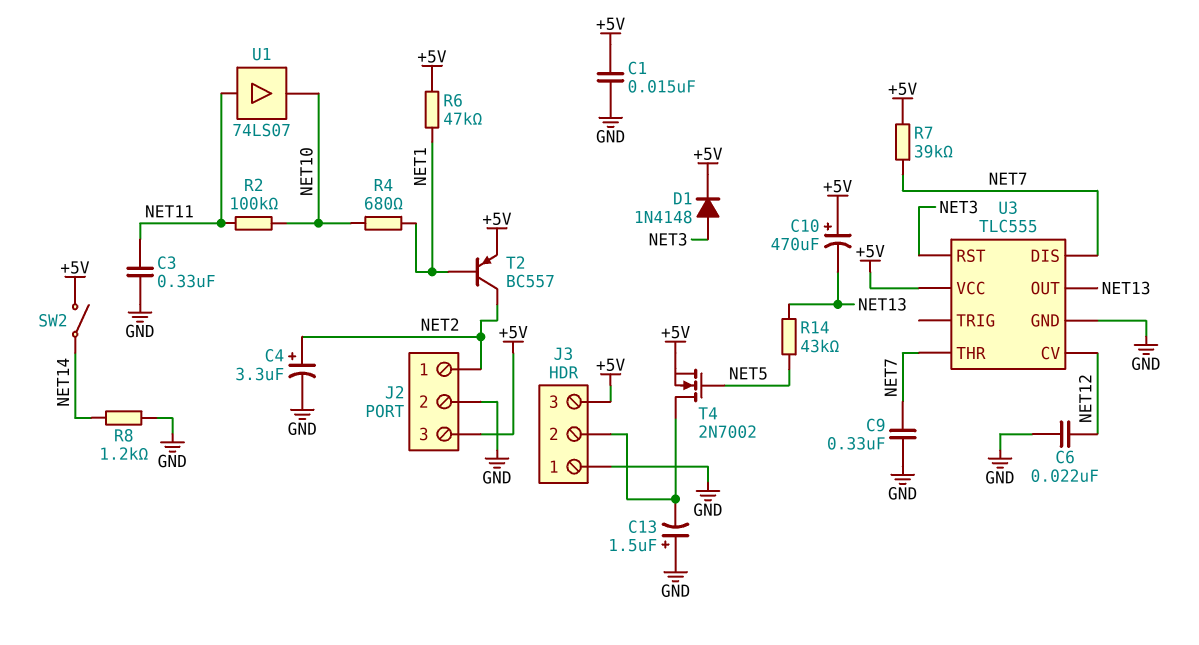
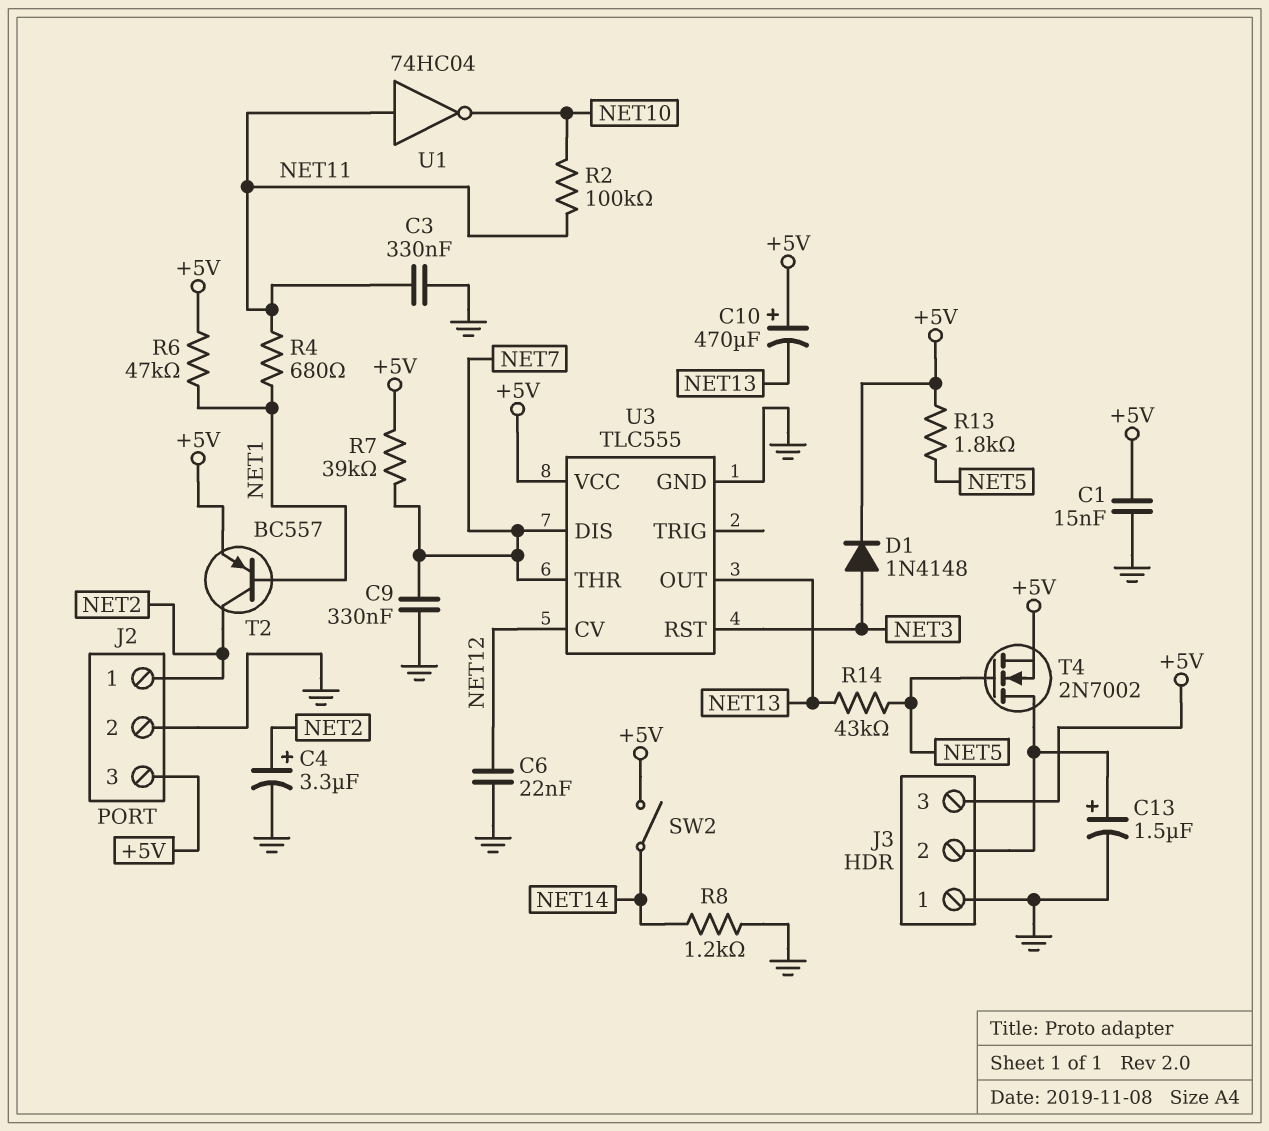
C13: 1.5uF (plus GND, minus J3/2) -> 1.5uF (plus J3/2, minus GND)
R4: 680 (NET1, NET10) -> 680 (NET1, NET11)
R13: none -> 1.8k (+5V, NET5)
U1: buffer 74LS07 (in NET11, out NET10) -> NOT 74HC04 (in NET11, out NET10)

